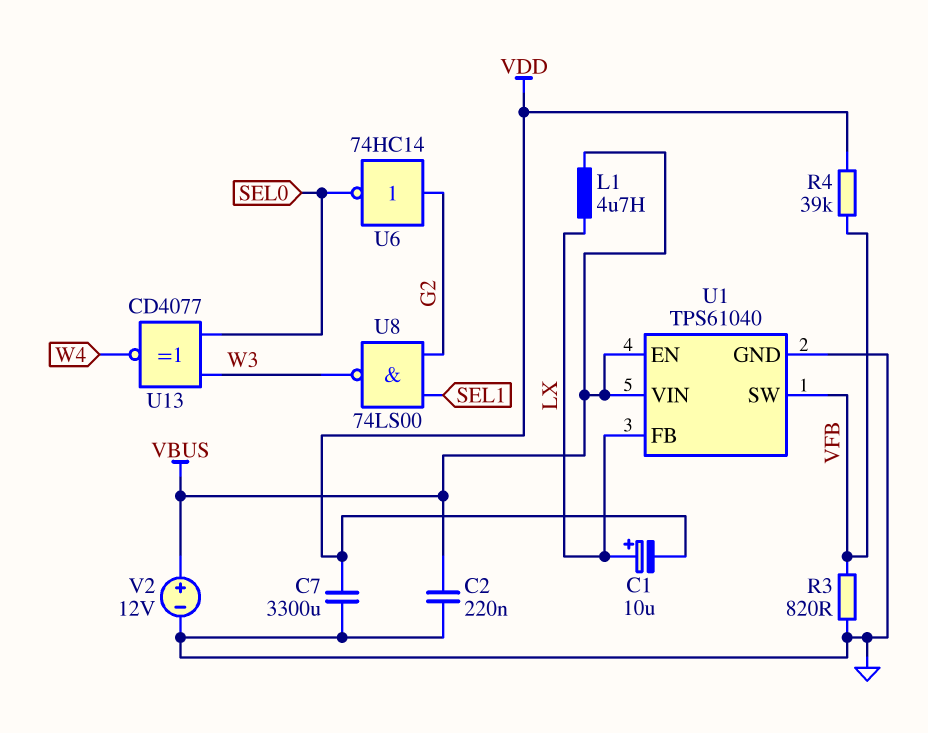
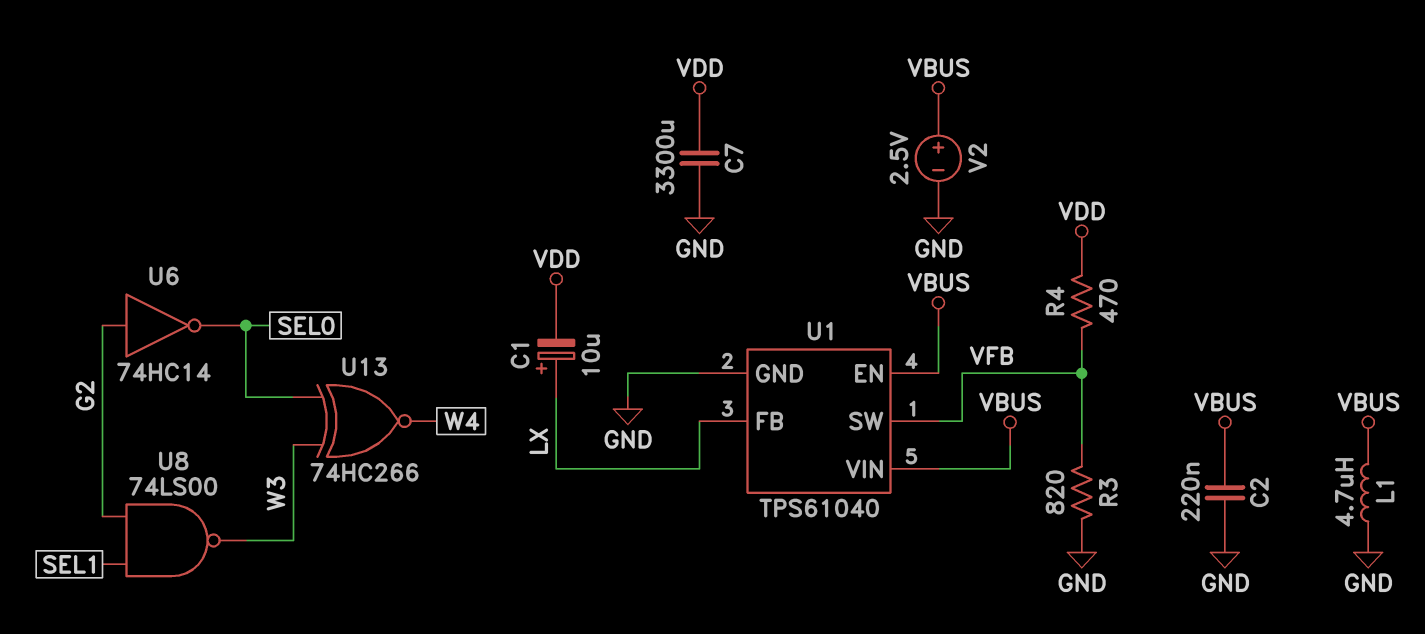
L1: 4.7uH (LX, VBUS) -> 4.7uH (GND, VBUS)
R4: 39k (VDD, VFB) -> 470 (VDD, VFB)
U13: XNOR CD4077 (in SEL0, in W3, out W4) -> XNOR 74HC266 (in SEL0, in W3, out W4)
V2: 12V (plus VBUS, minus GND) -> 2.5V (plus VBUS, minus GND)

